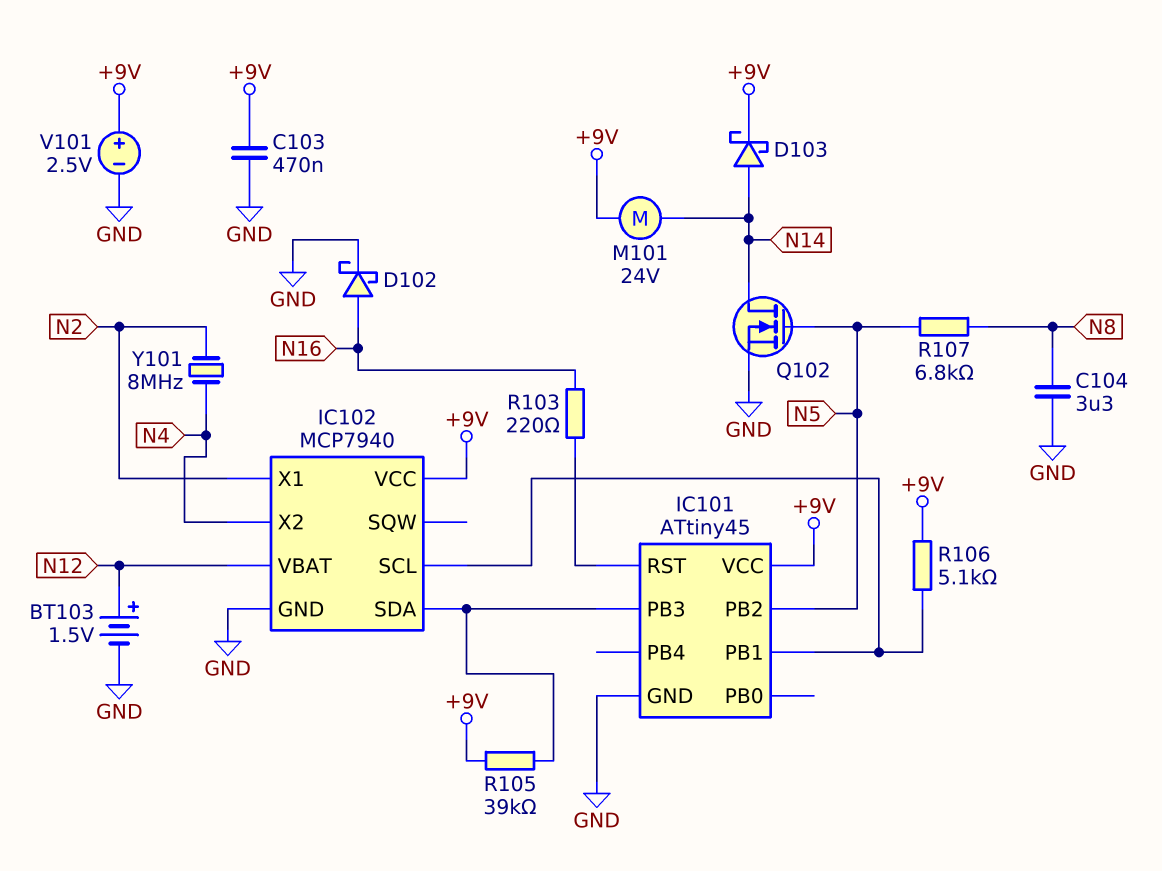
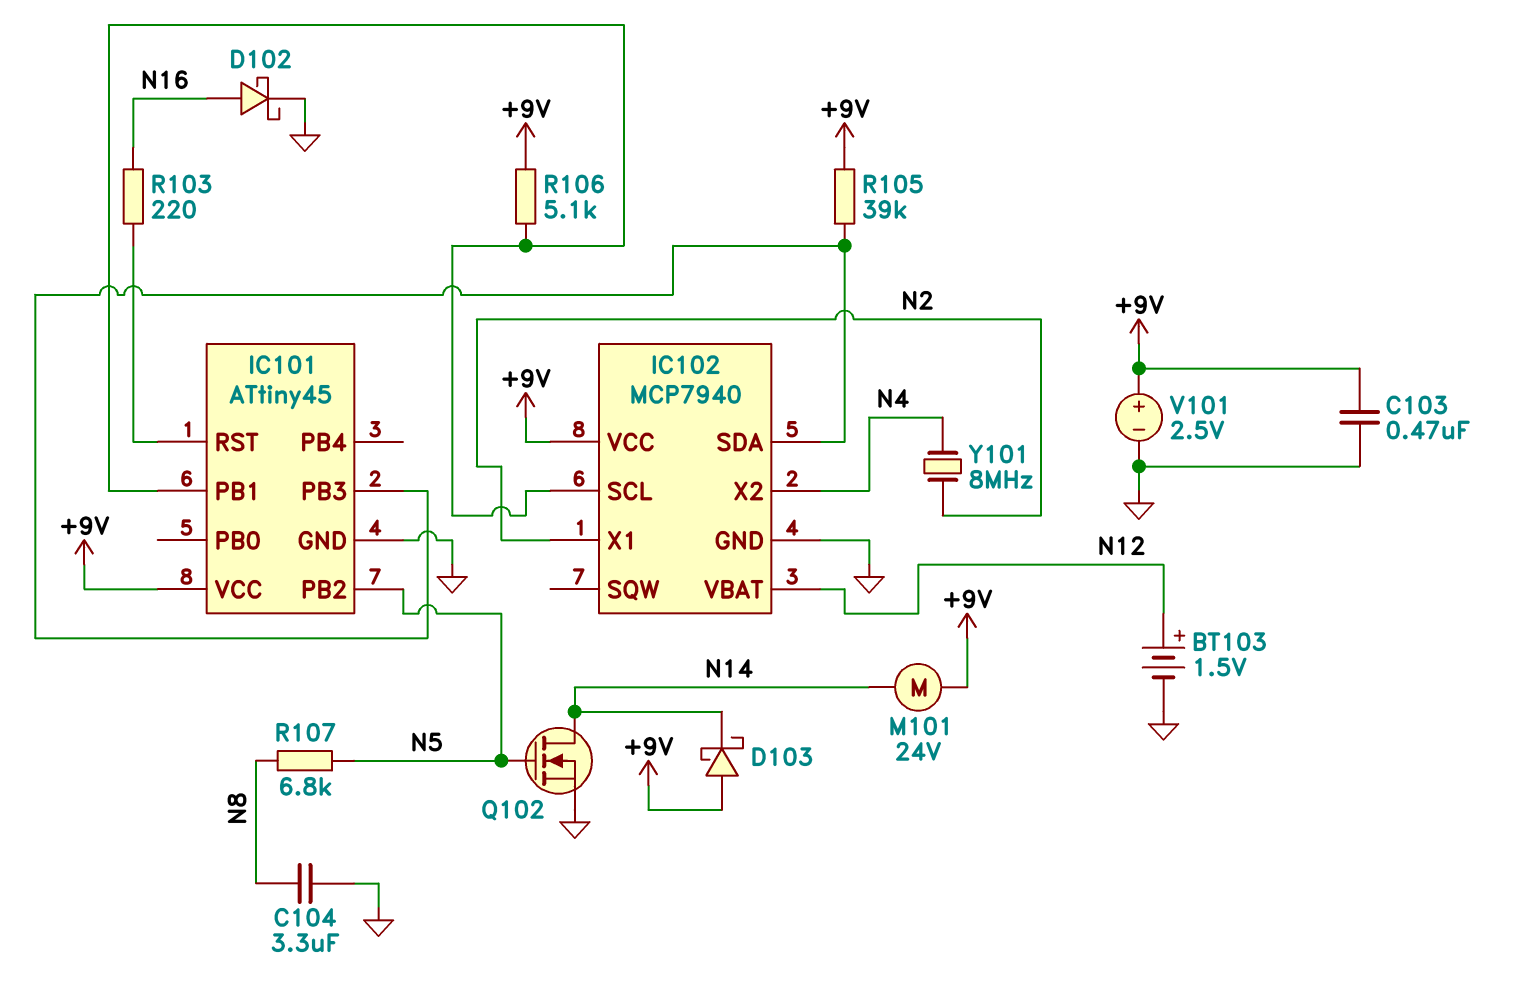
D103: schottky (A N14, K +9V) -> schottky (A +9V, K N14)

